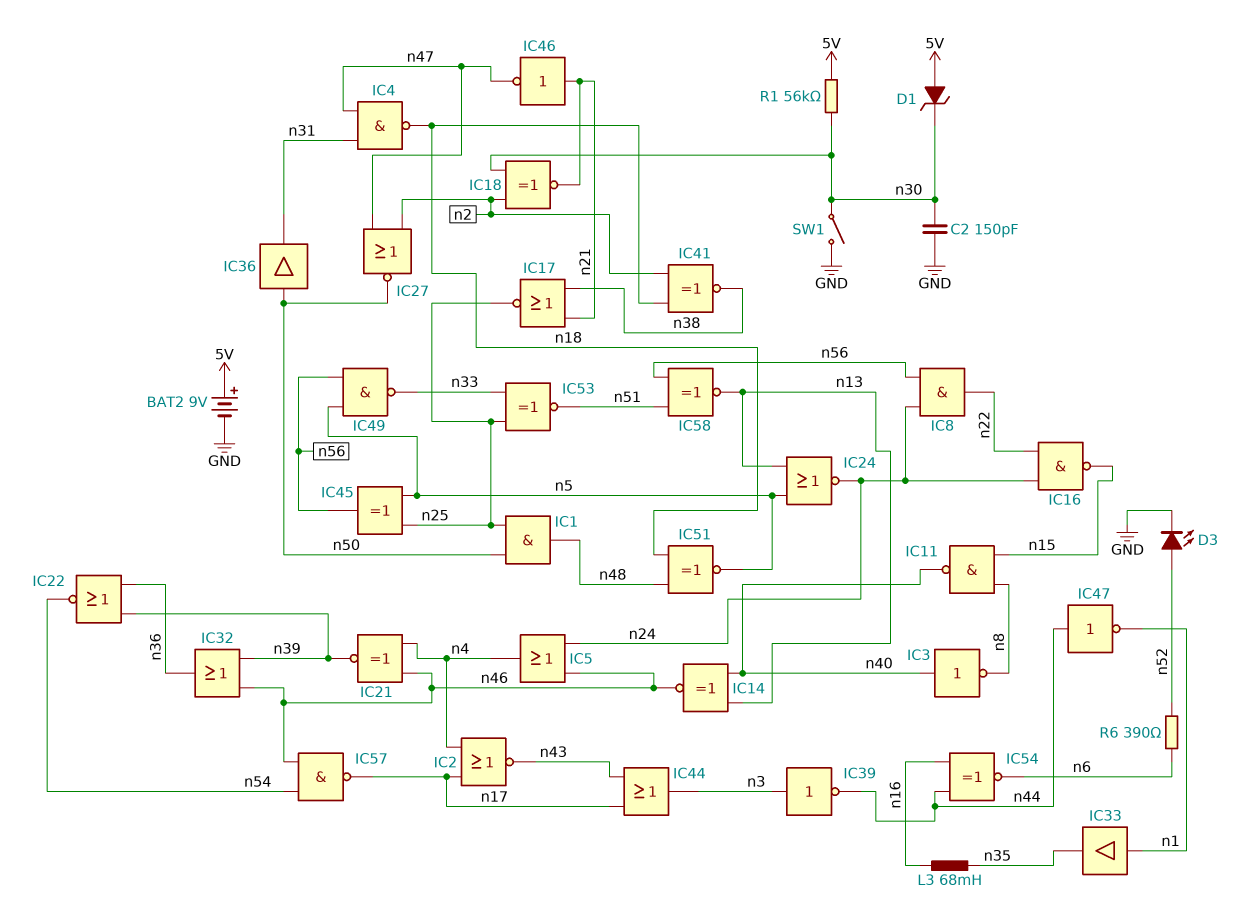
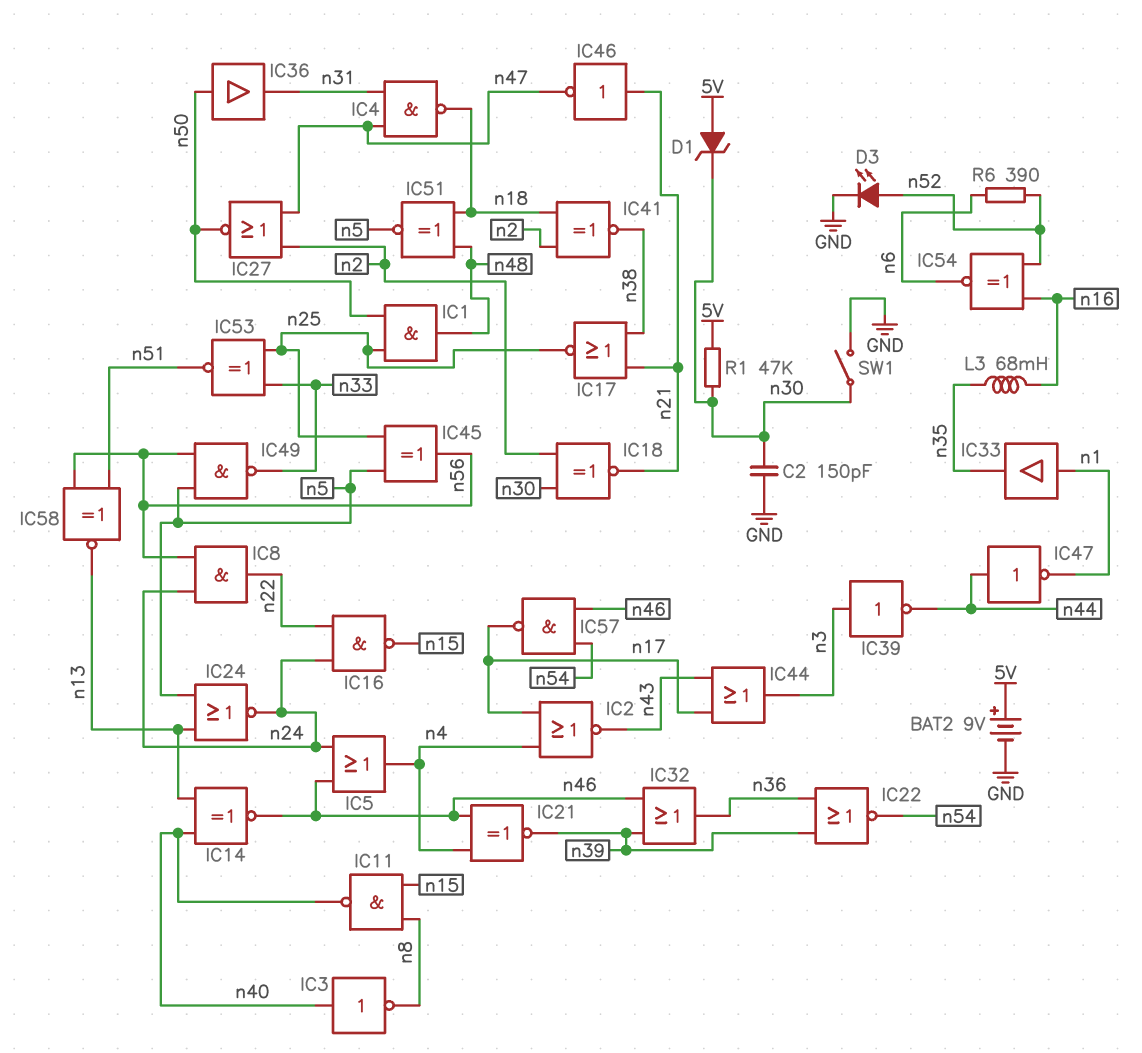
IC54: XNOR (in n16, in n44, out n6) -> XNOR (in n16, in n52, out n6)
R1: 56k (5V, n30) -> 47k (5V, n30)

